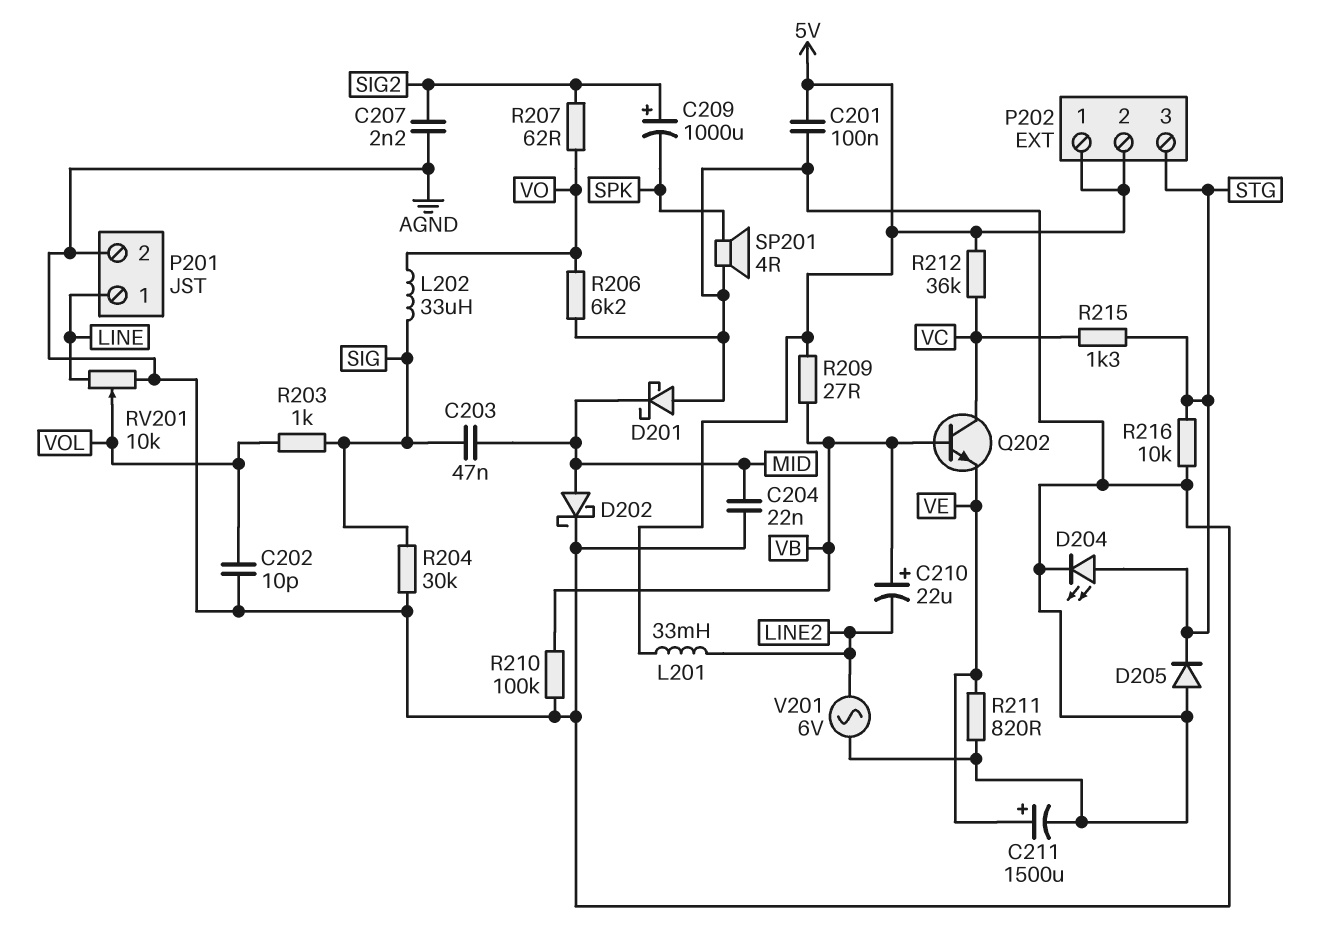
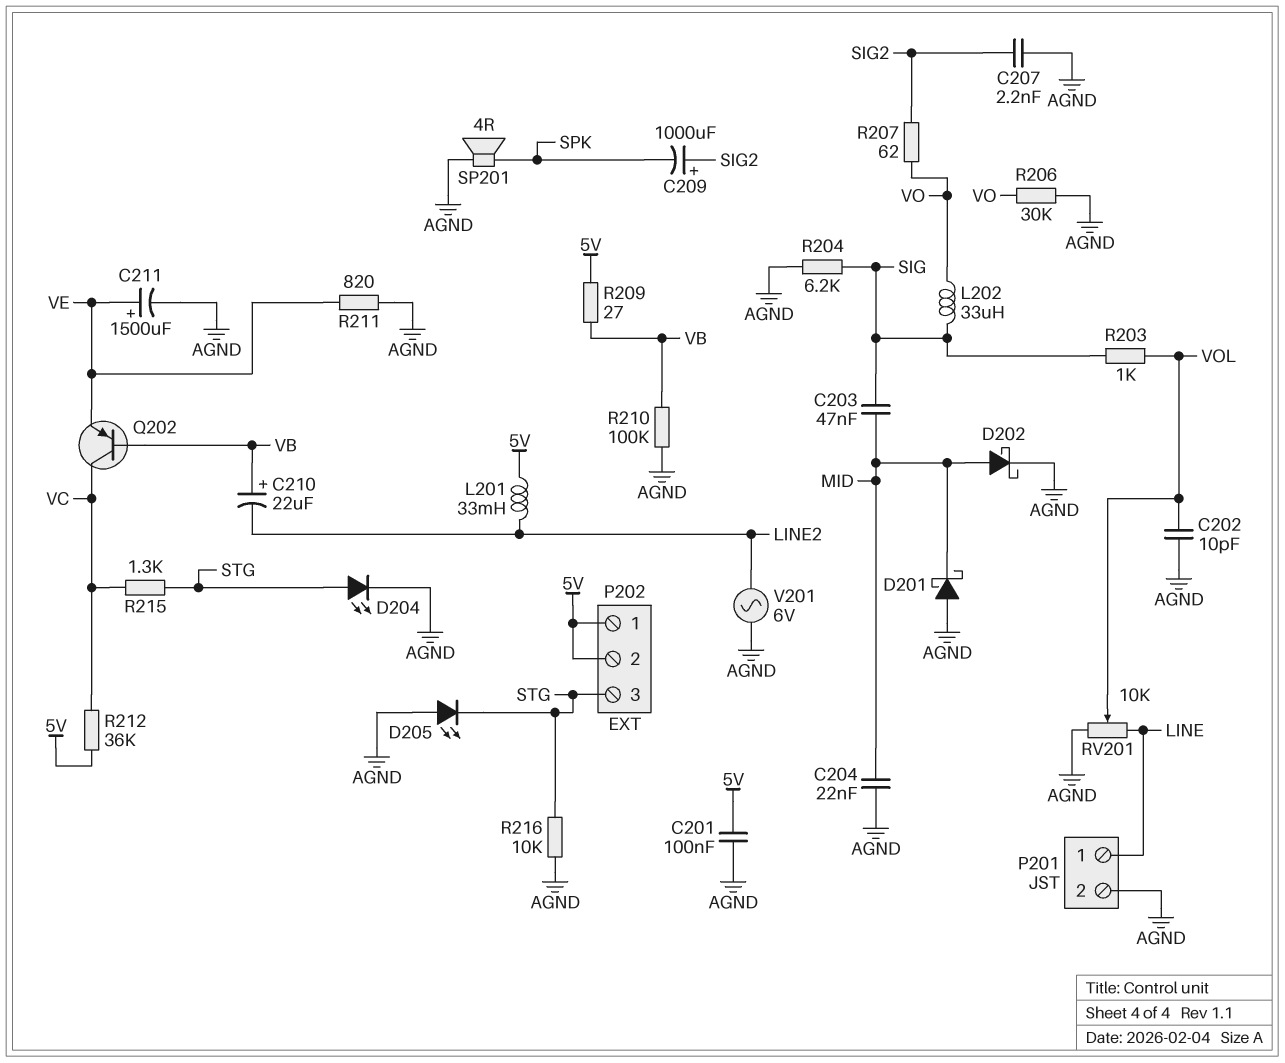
D205: diode (A AGND, K STG) -> LED (A AGND, K STG)
Q202: NPN (B VB, C VC, E VE) -> PNP (B VB, C VC, E VE)
R204: 30k (AGND, SIG) -> 6.2k (AGND, SIG)
R206: 6.2k (AGND, VO) -> 30k (AGND, VO)

